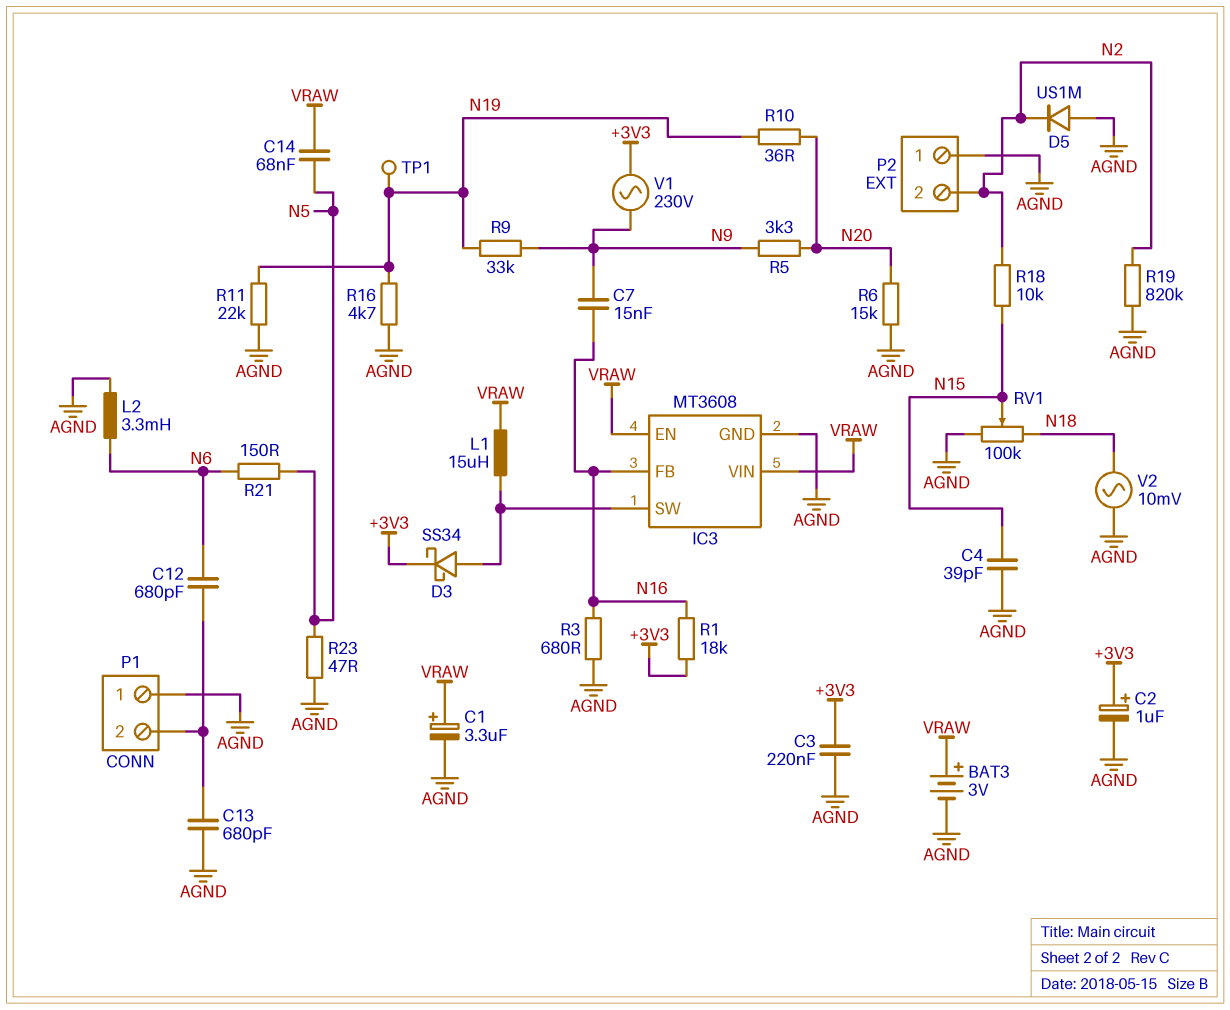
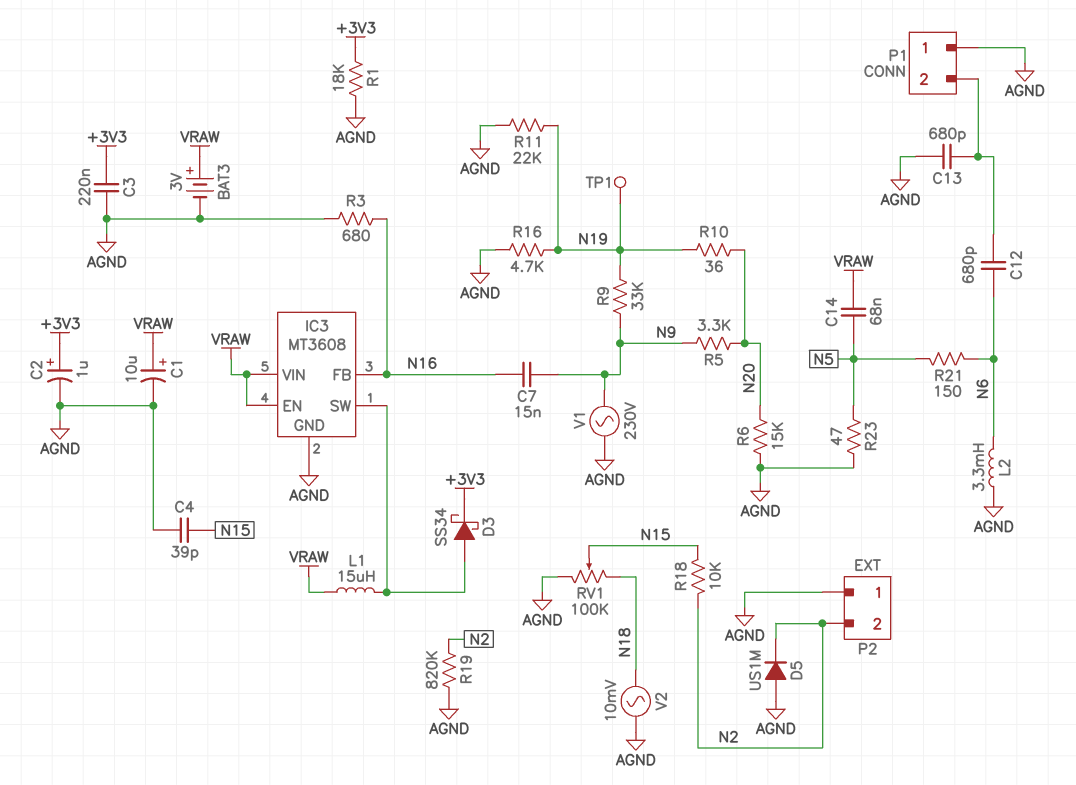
C1: 3.3uF (plus VRAW, minus AGND) -> 10uF (plus VRAW, minus AGND)
R1: 18k (+3V3, N16) -> 18k (+3V3, AGND)
V1: AC 230V (+3V3, N9) -> AC 230V (AGND, N9)

